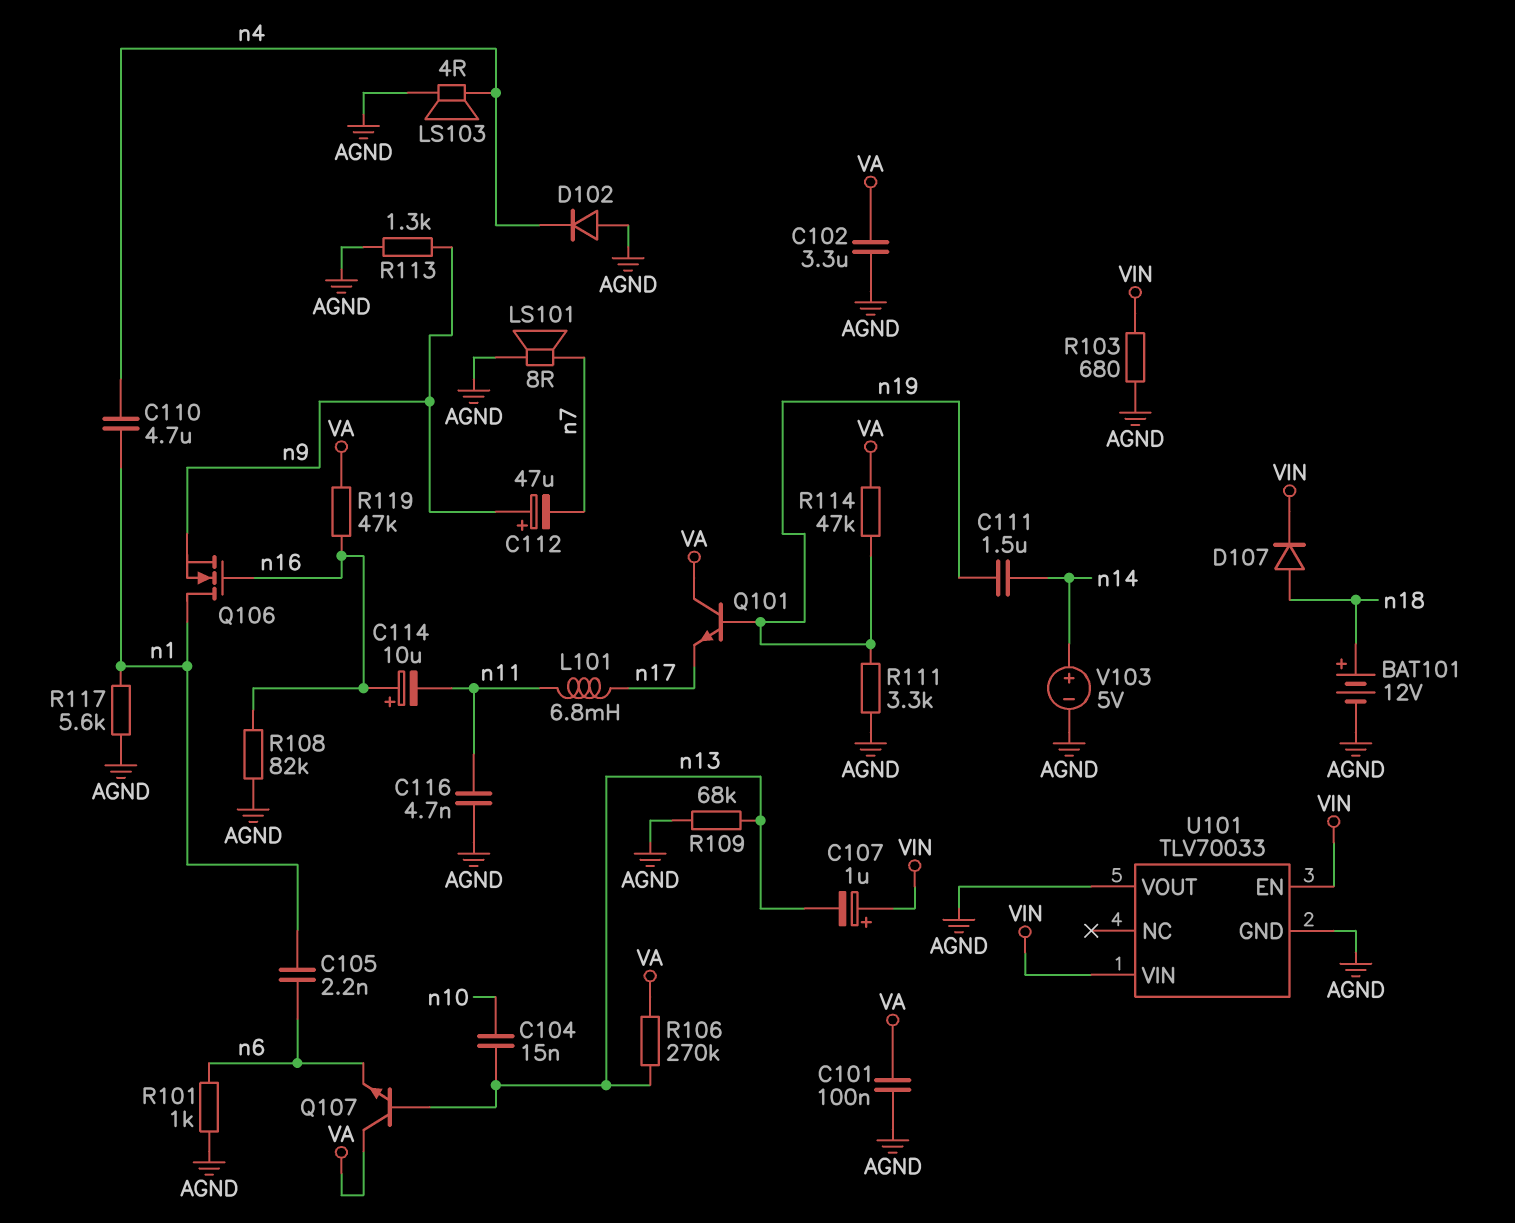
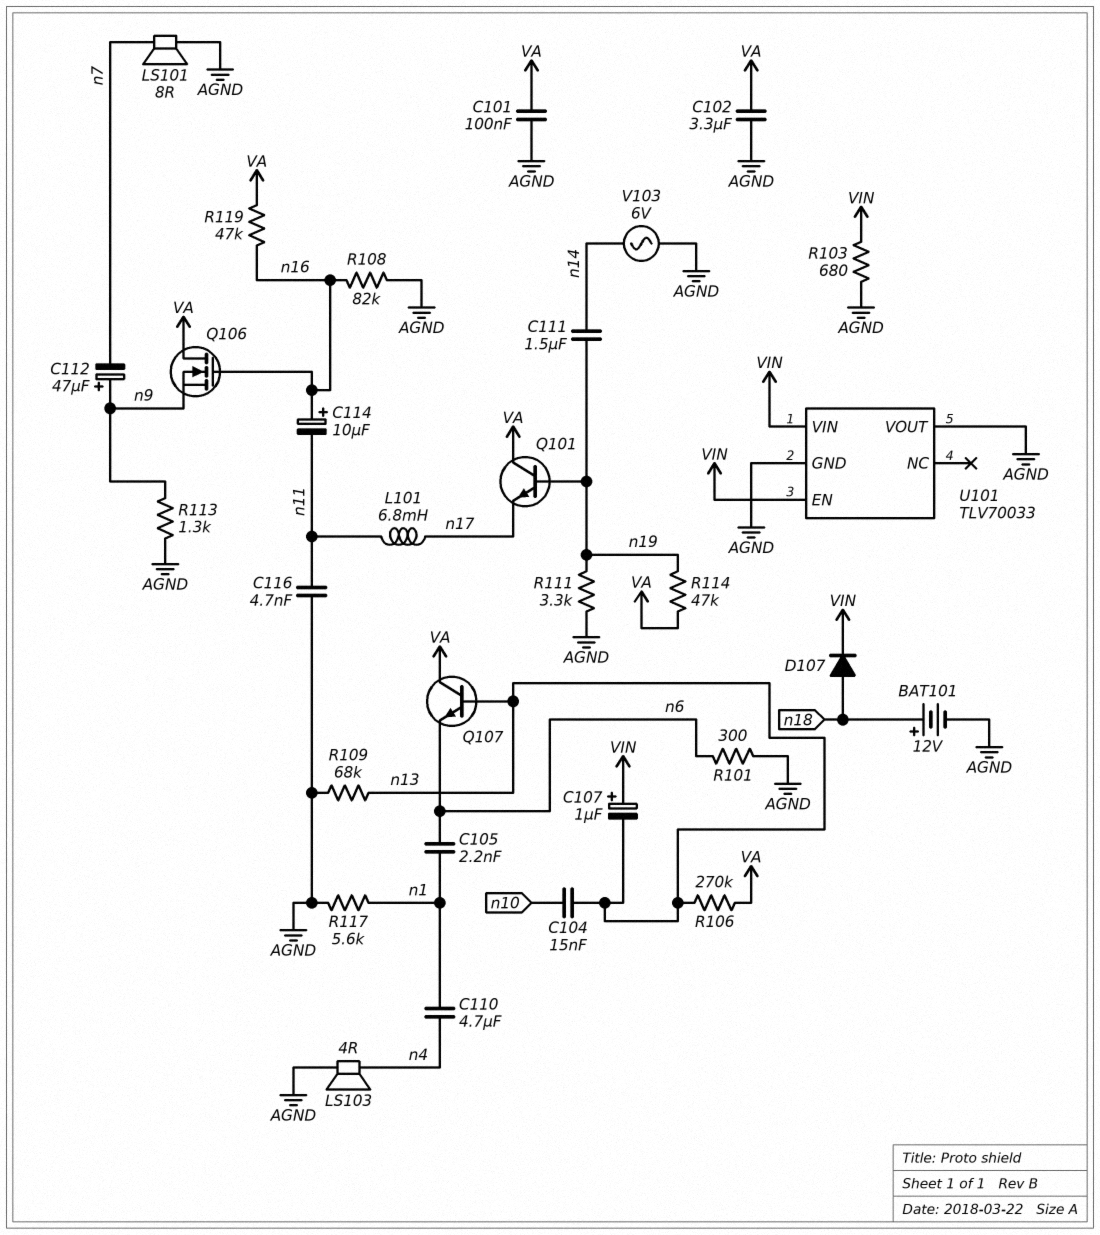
D102: diode (A AGND, K n4) -> none
Q106: NMOS (G n16, D n1, S n9) -> NMOS (G n16, D VA, S n9)
R101: 1k (AGND, n6) -> 300 (AGND, n6)
V103: 5V (plus n14, minus AGND) -> AC 6V (AGND, n14)

